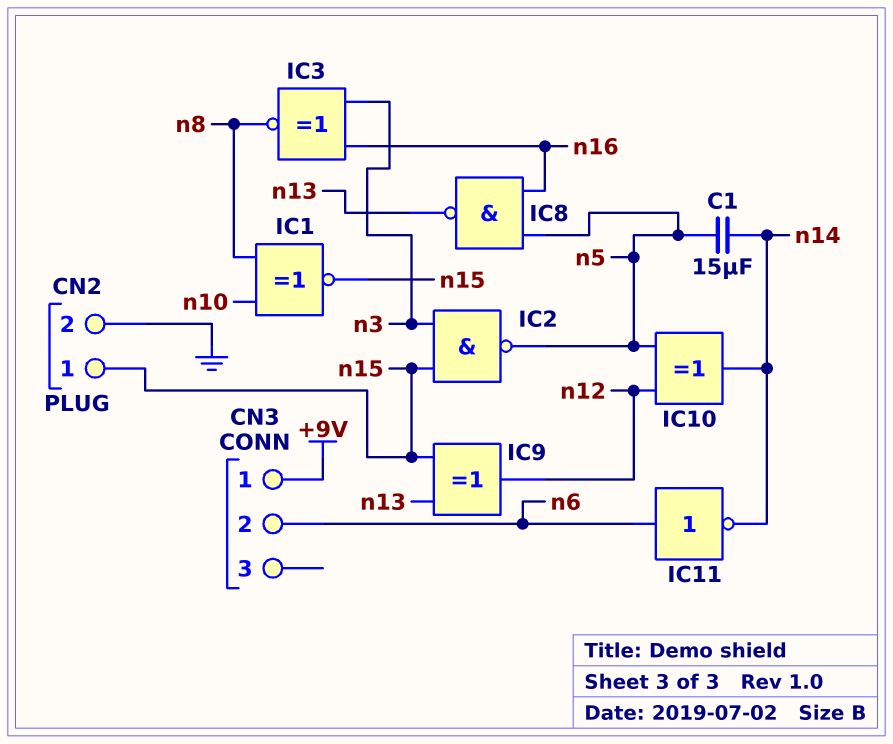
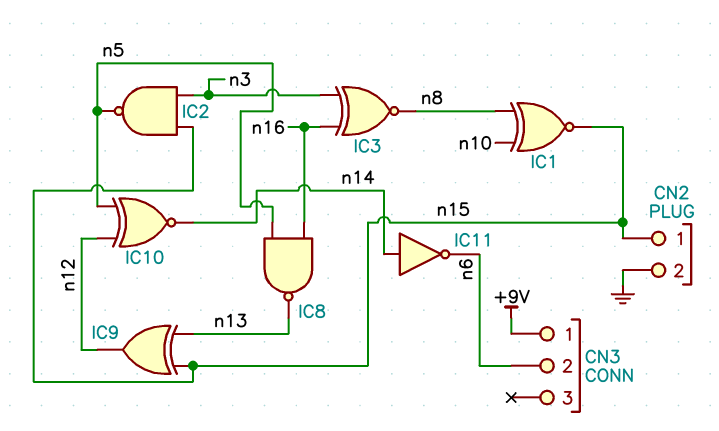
C1: 15uF (n5, n14) -> none
IC10: XOR (in n5, in n12, out n14) -> XNOR (in n5, in n12, out n14)
IC11: NOT (in n6, out n14) -> NOT (in n14, out n6)

